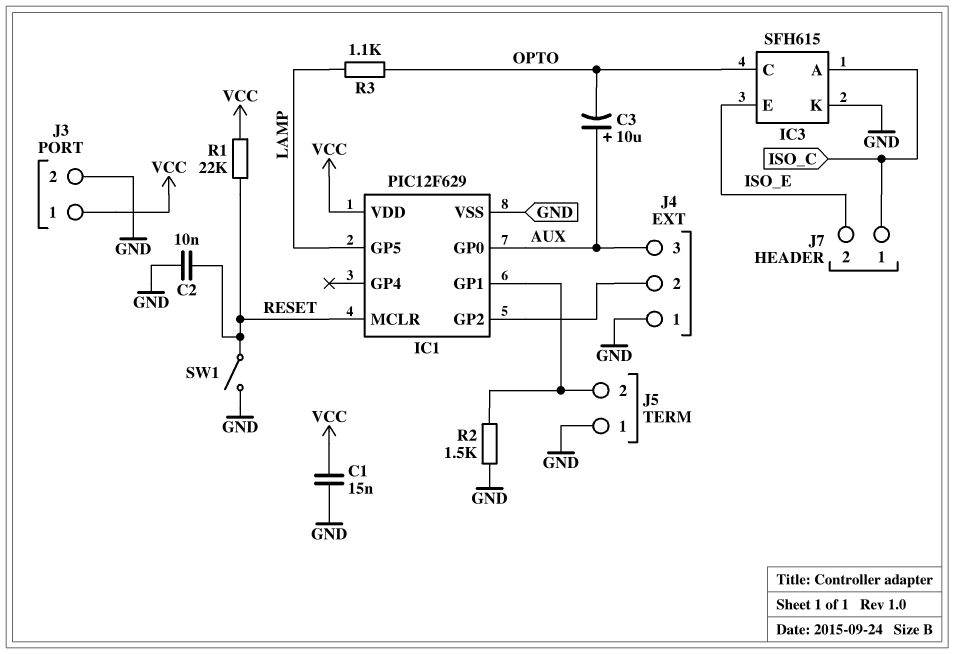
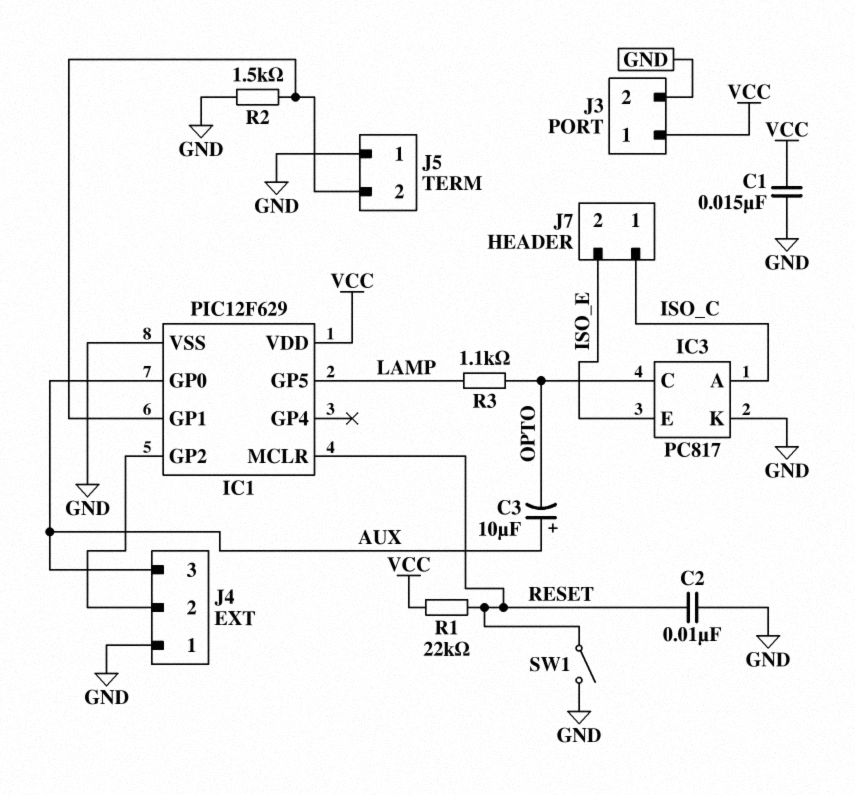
IC3: SFH615 -> PC817

